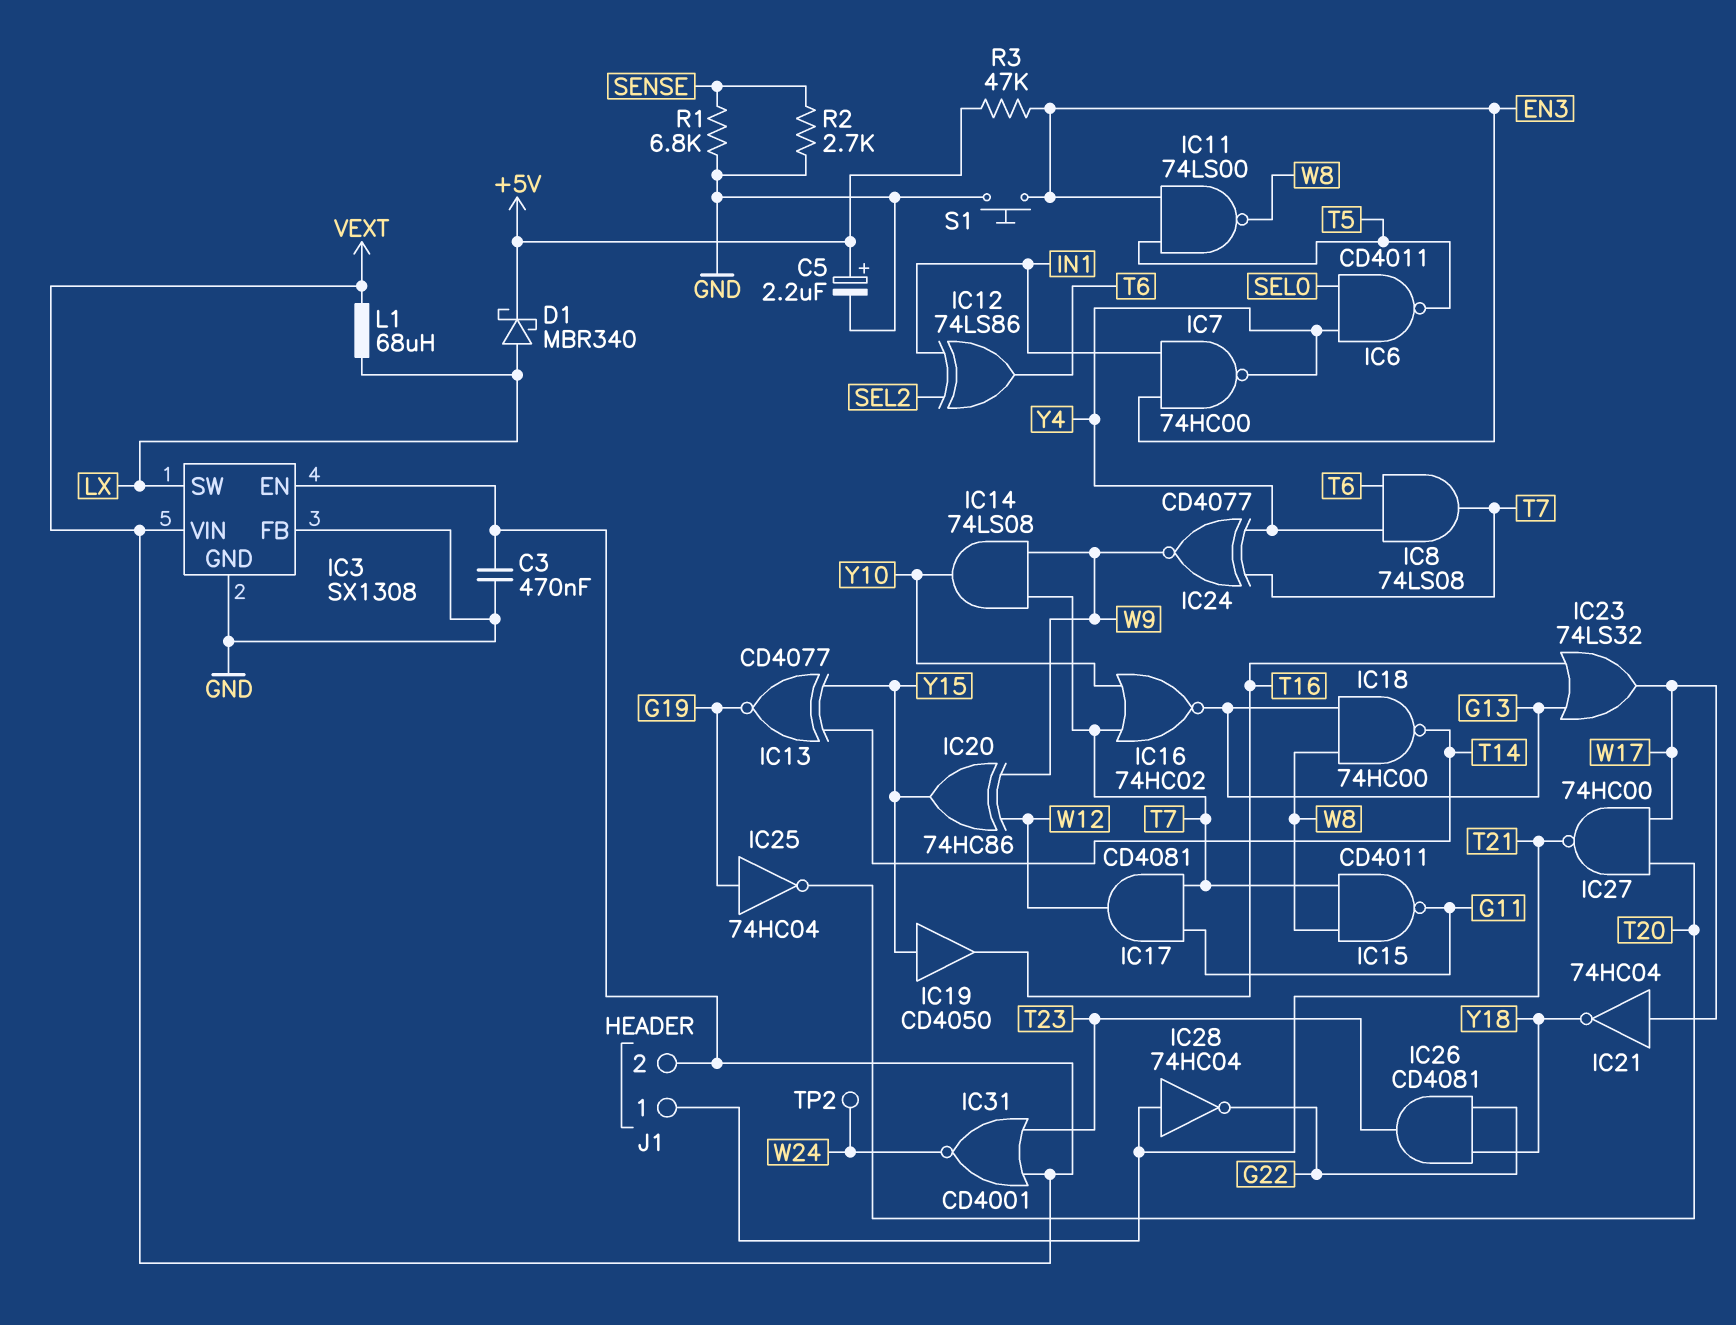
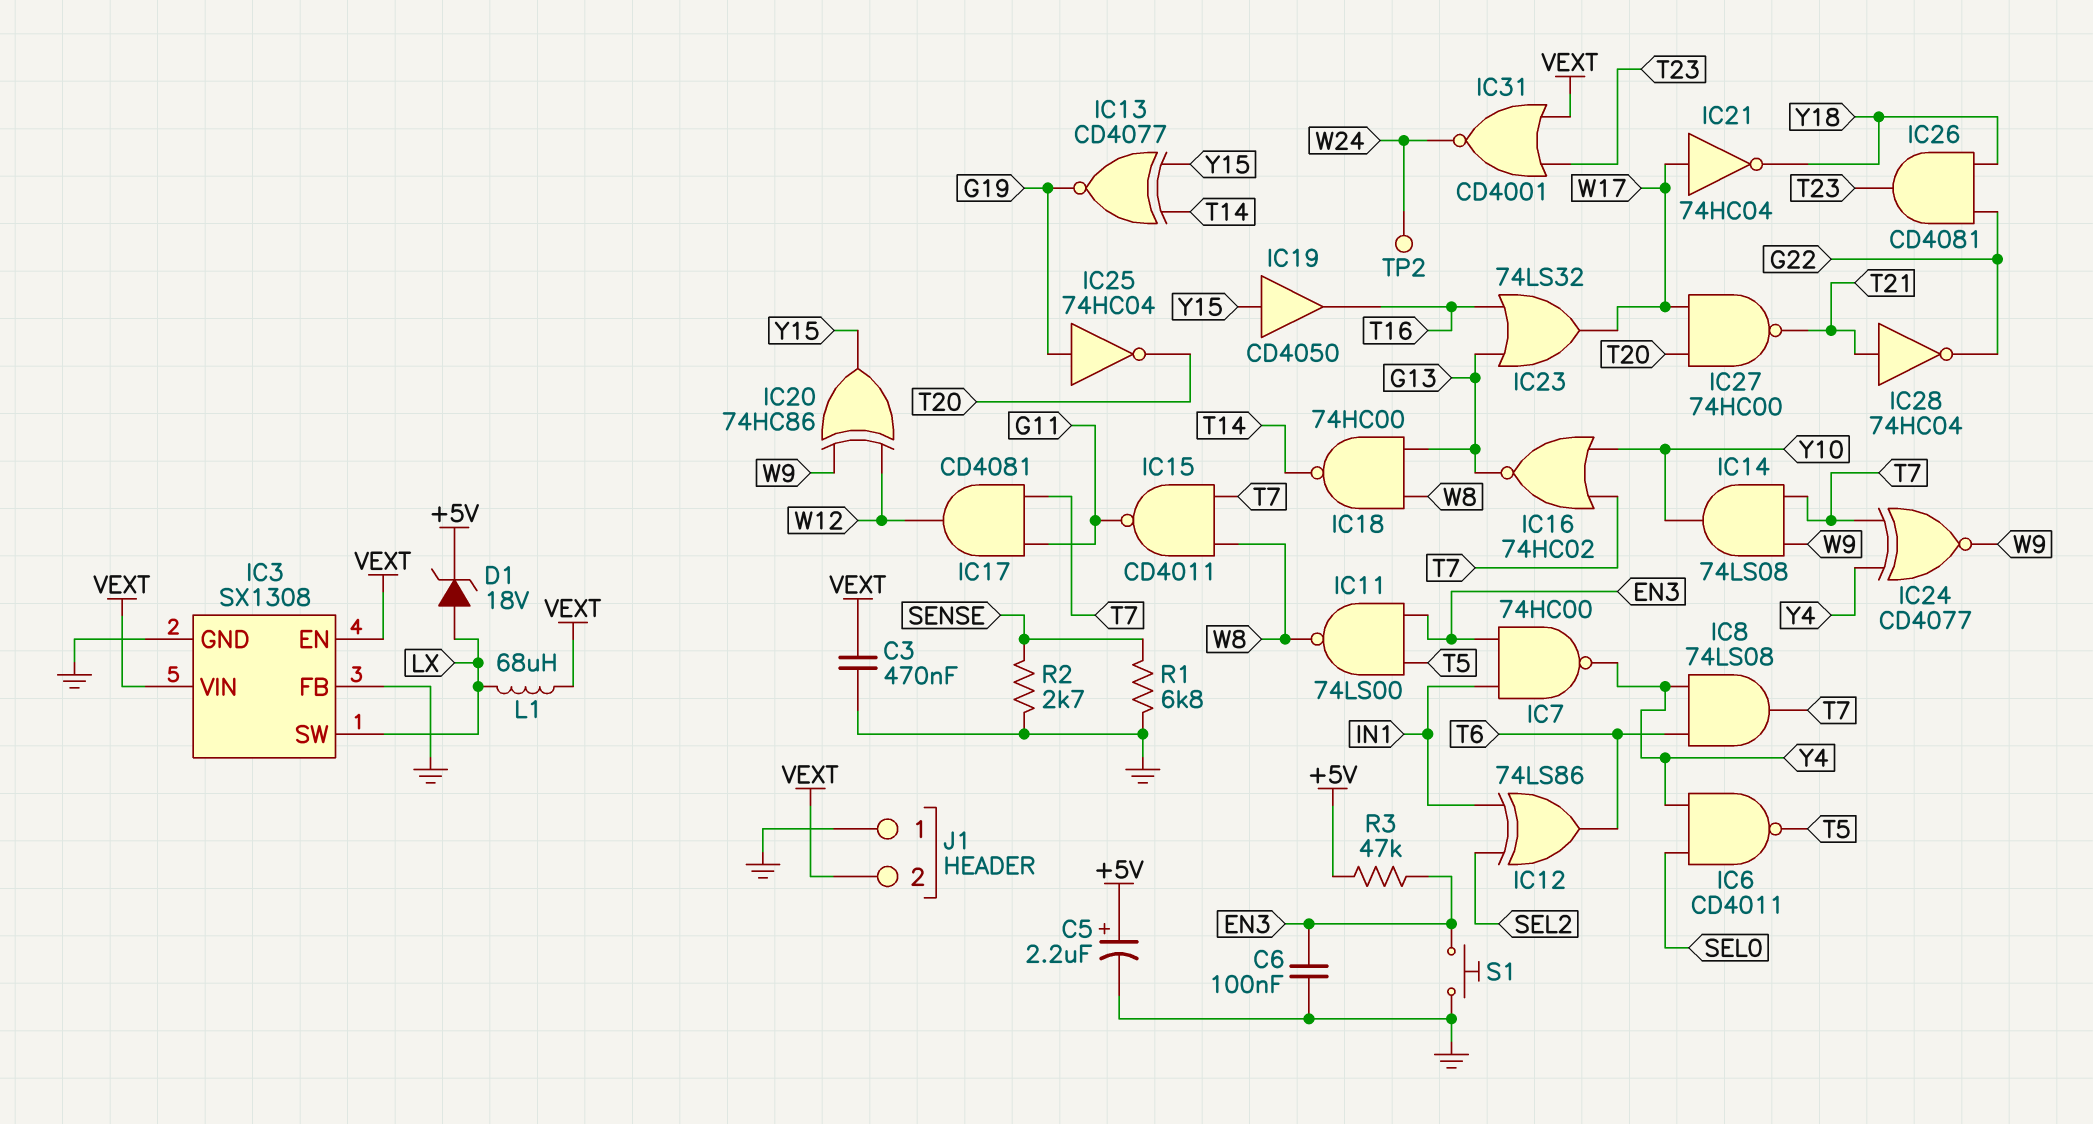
C6: none -> 100nF (EN3, GND)
D1: schottky MBR340 (A LX, K +5V) -> zener 18V (A LX, K +5V)
J1 pin 1: T21 -> GND

